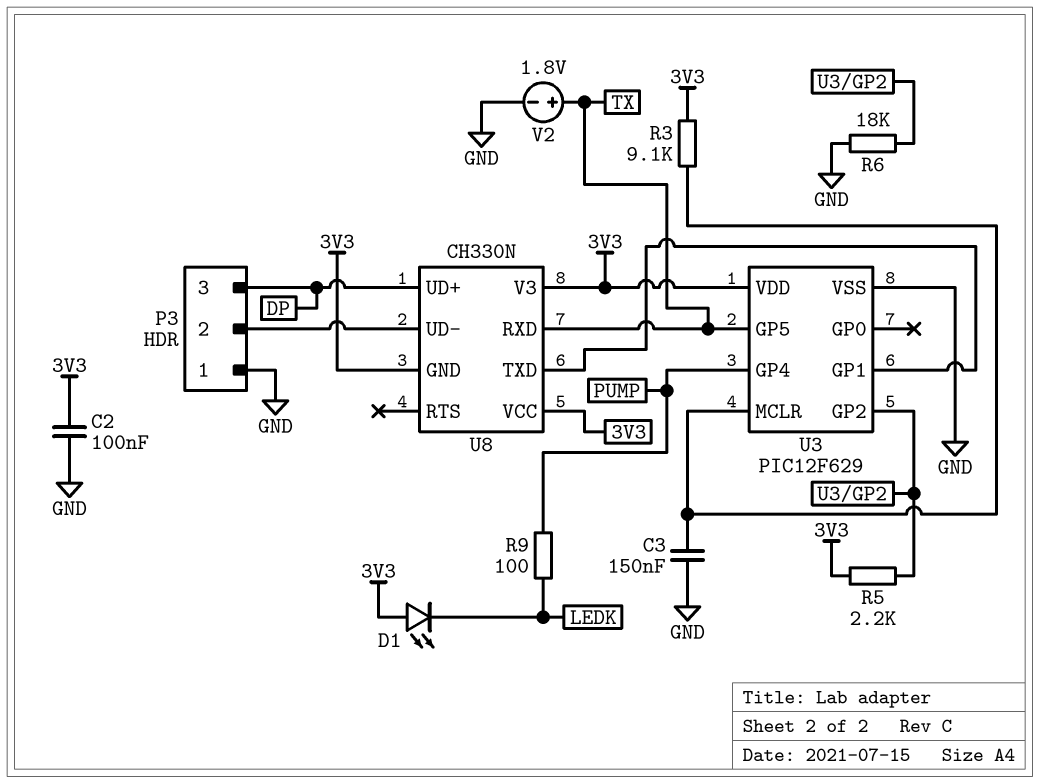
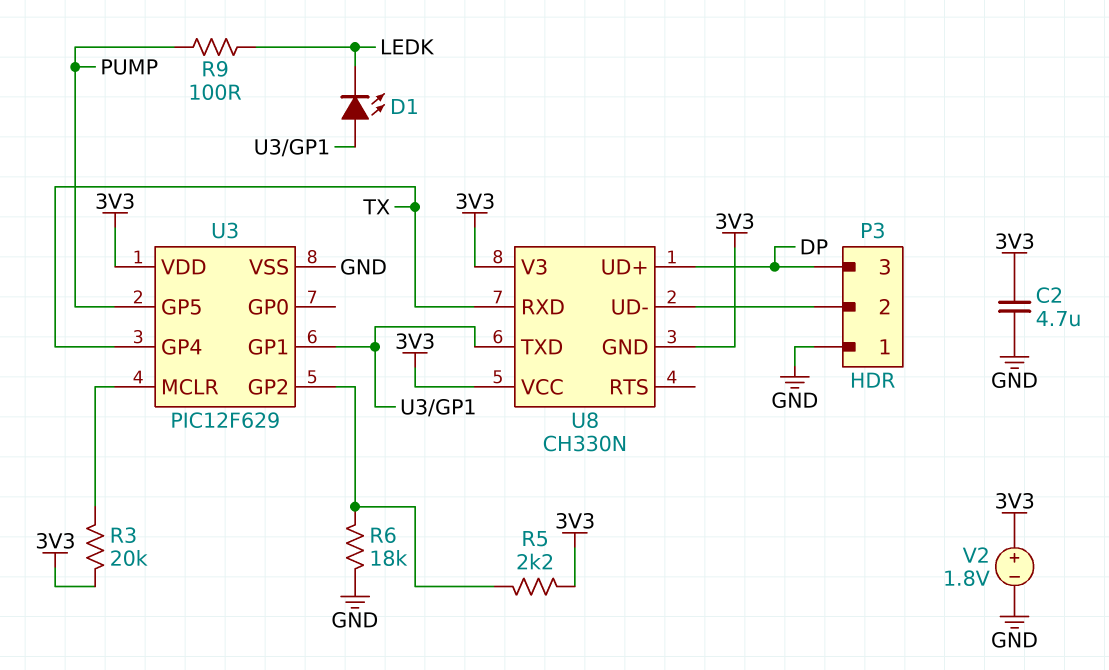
C2: 100nF (3V3, GND) -> 4.7uF (3V3, GND)
C3: 150nF (GND, U3/MCLR) -> none
D1: LED (A 3V3, K LEDK) -> LED (A U3/GP1, K LEDK)
R3: 9.1k (3V3, U3/MCLR) -> 20k (3V3, U3/MCLR)
U3 pin GP4: PUMP -> TX
U3 pin GP5: TX -> PUMP
V2: 1.8V (plus TX, minus GND) -> 1.8V (plus 3V3, minus GND)

